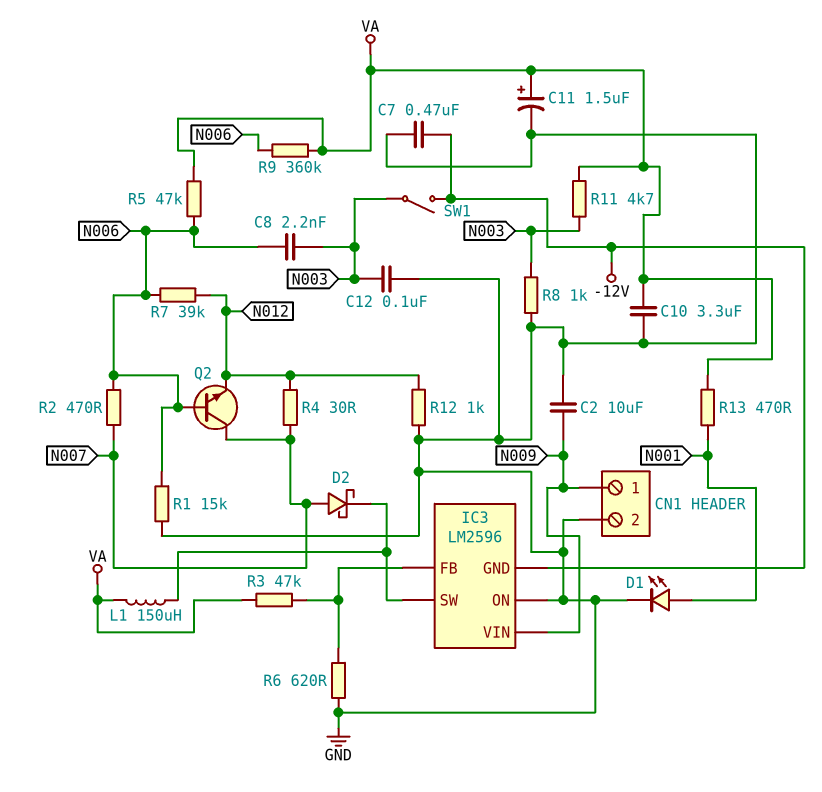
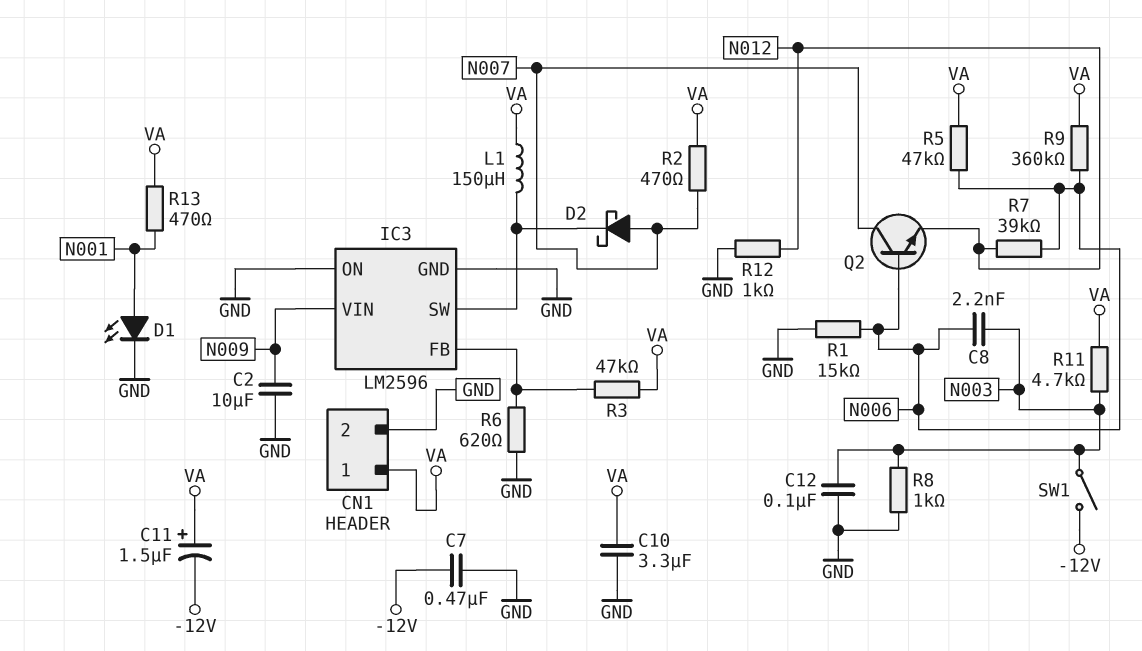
C11: 1.5uF (plus VA, minus GND) -> 1.5uF (plus VA, minus -12V)
CN1 pin 1: N009 -> VA
IC3 pin GND: -12V -> GND
R2: 470 (N006, N007) -> 470 (N007, VA)
R4: 30 (N007, N012) -> none

